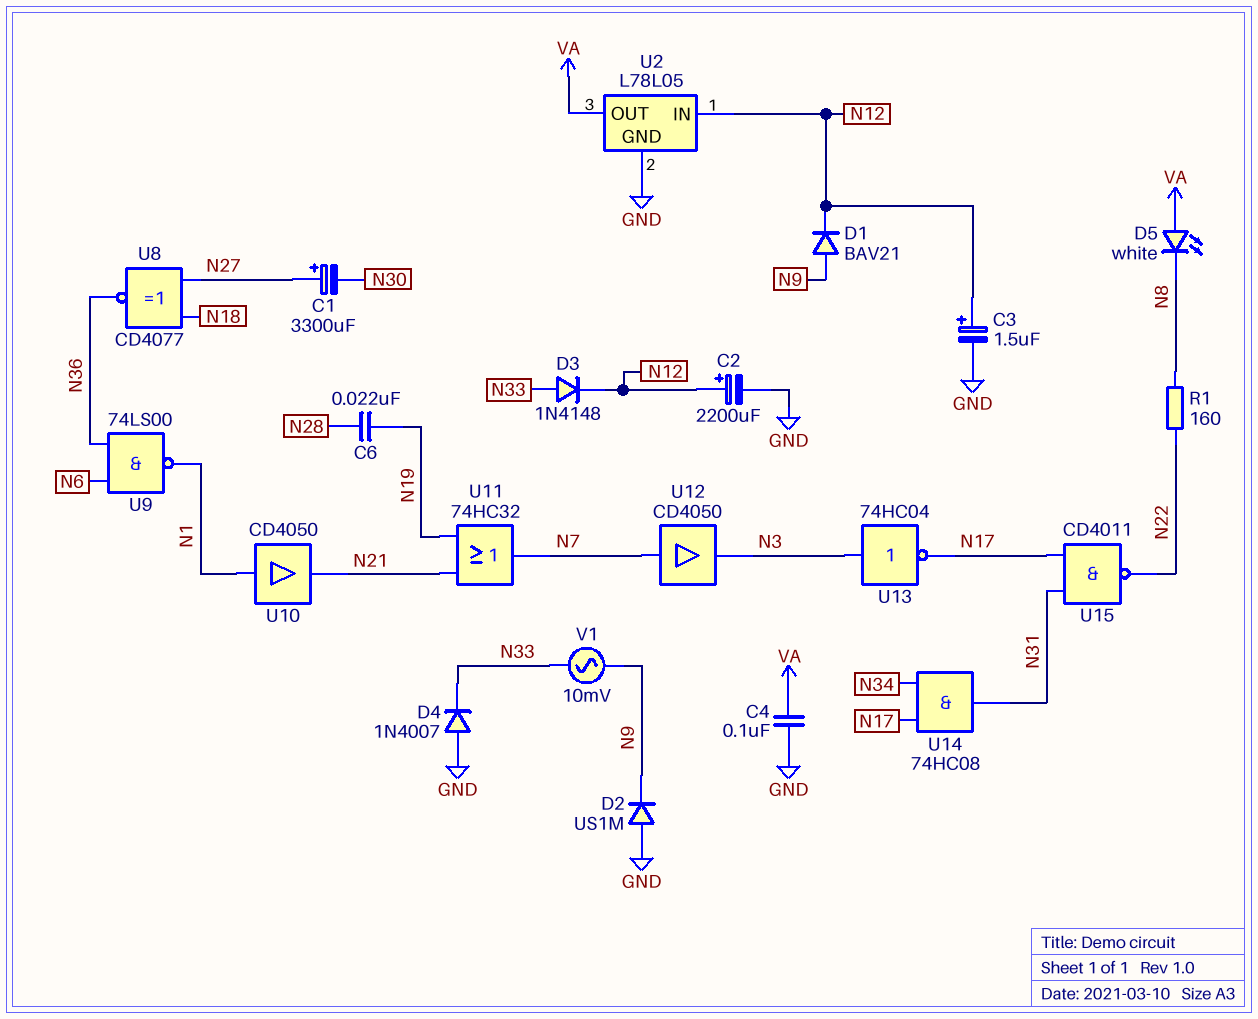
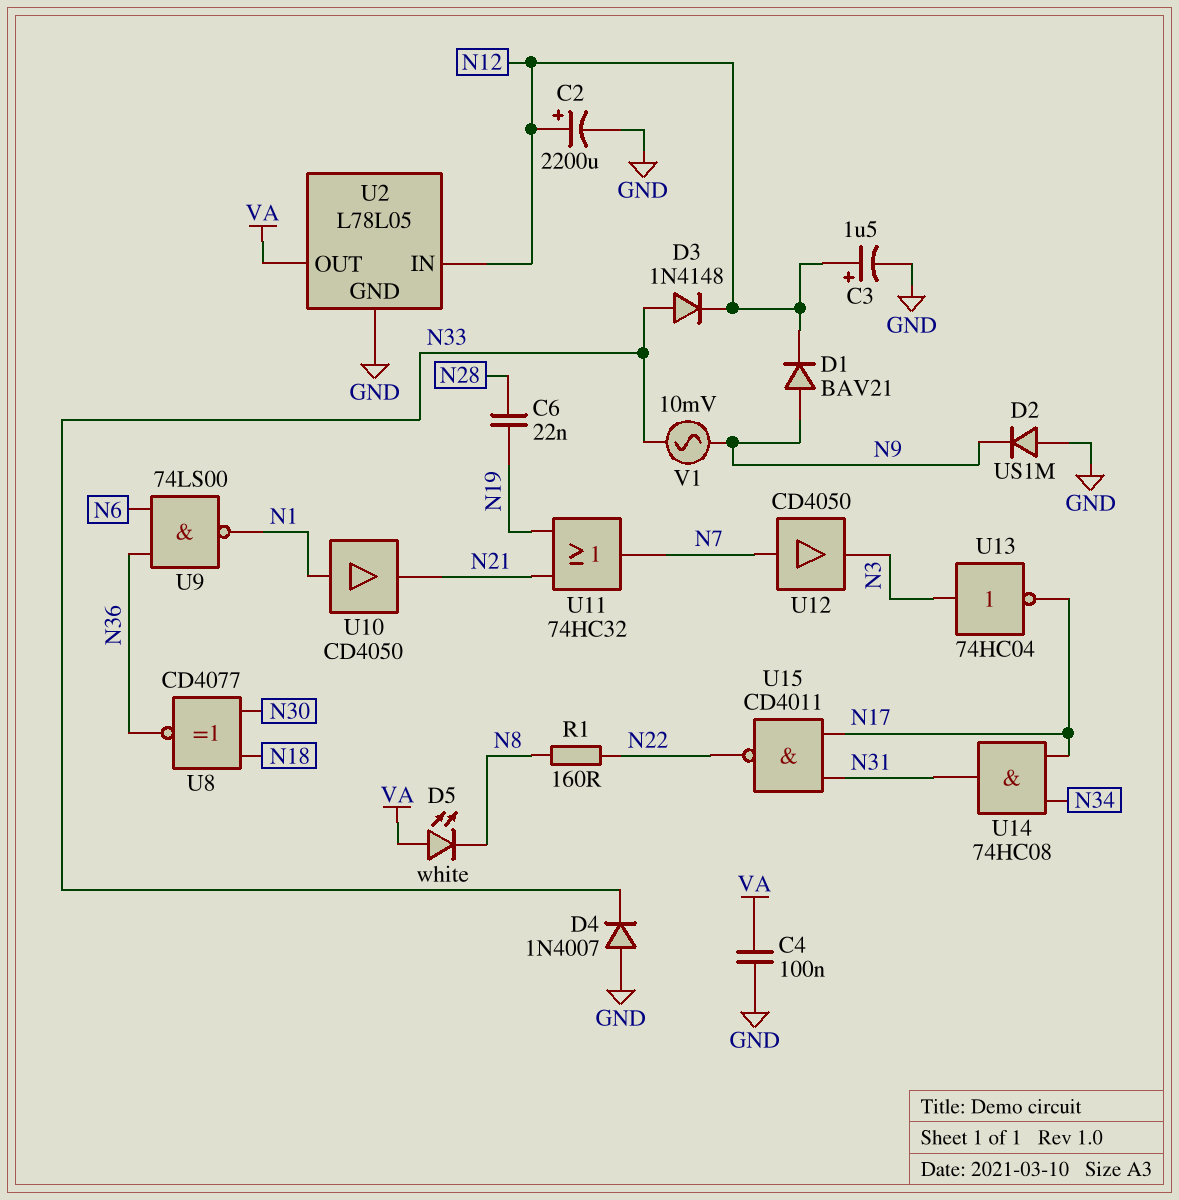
C1: 3300uF (plus N27, minus N30) -> none
U8: XNOR CD4077 (in N18, in N27, out N36) -> XNOR CD4077 (in N18, in N30, out N36)

